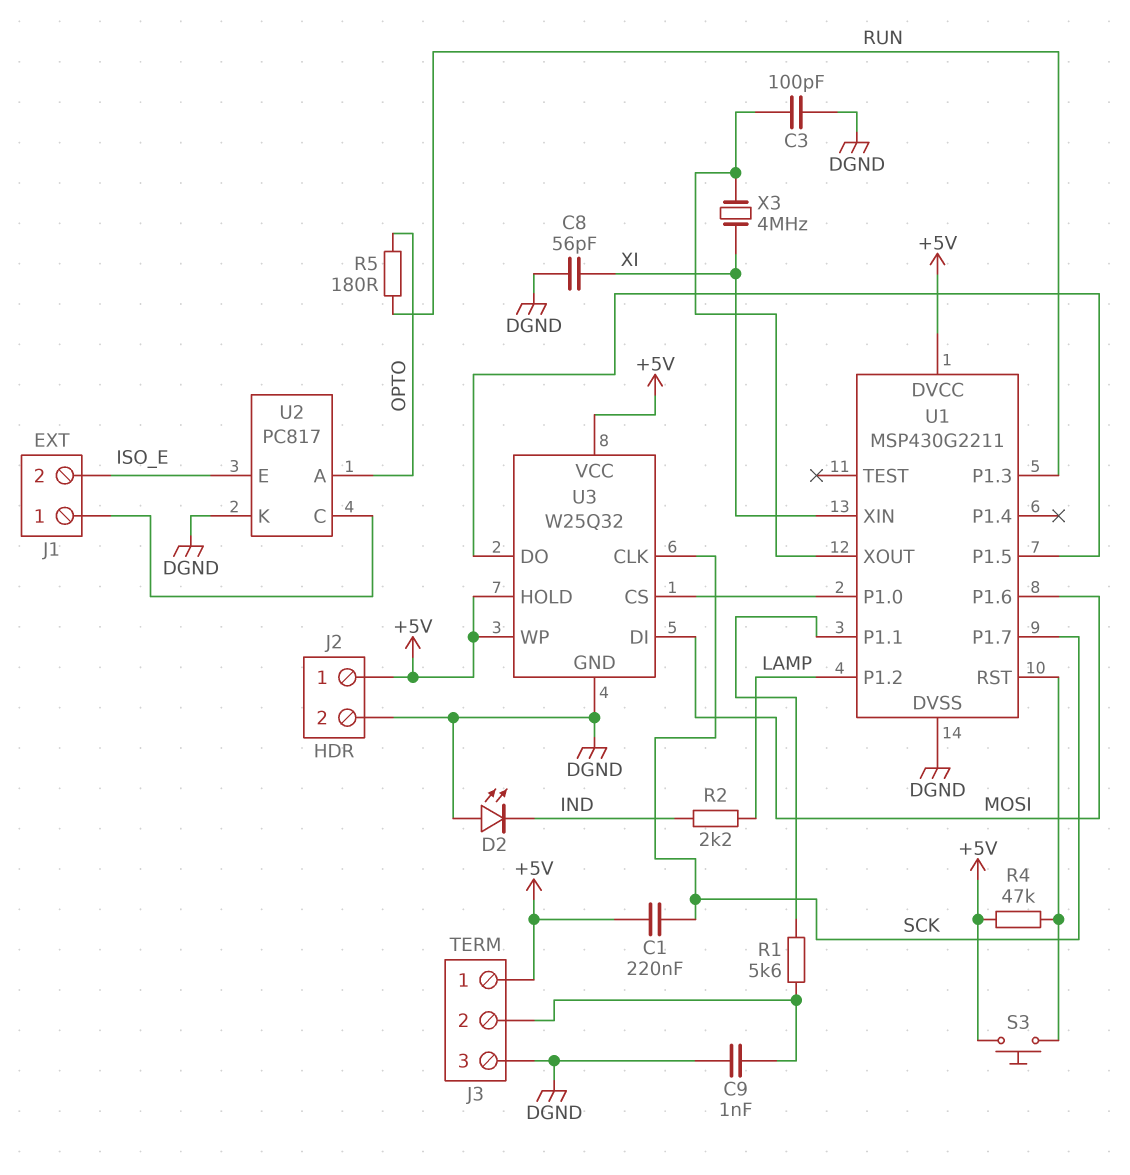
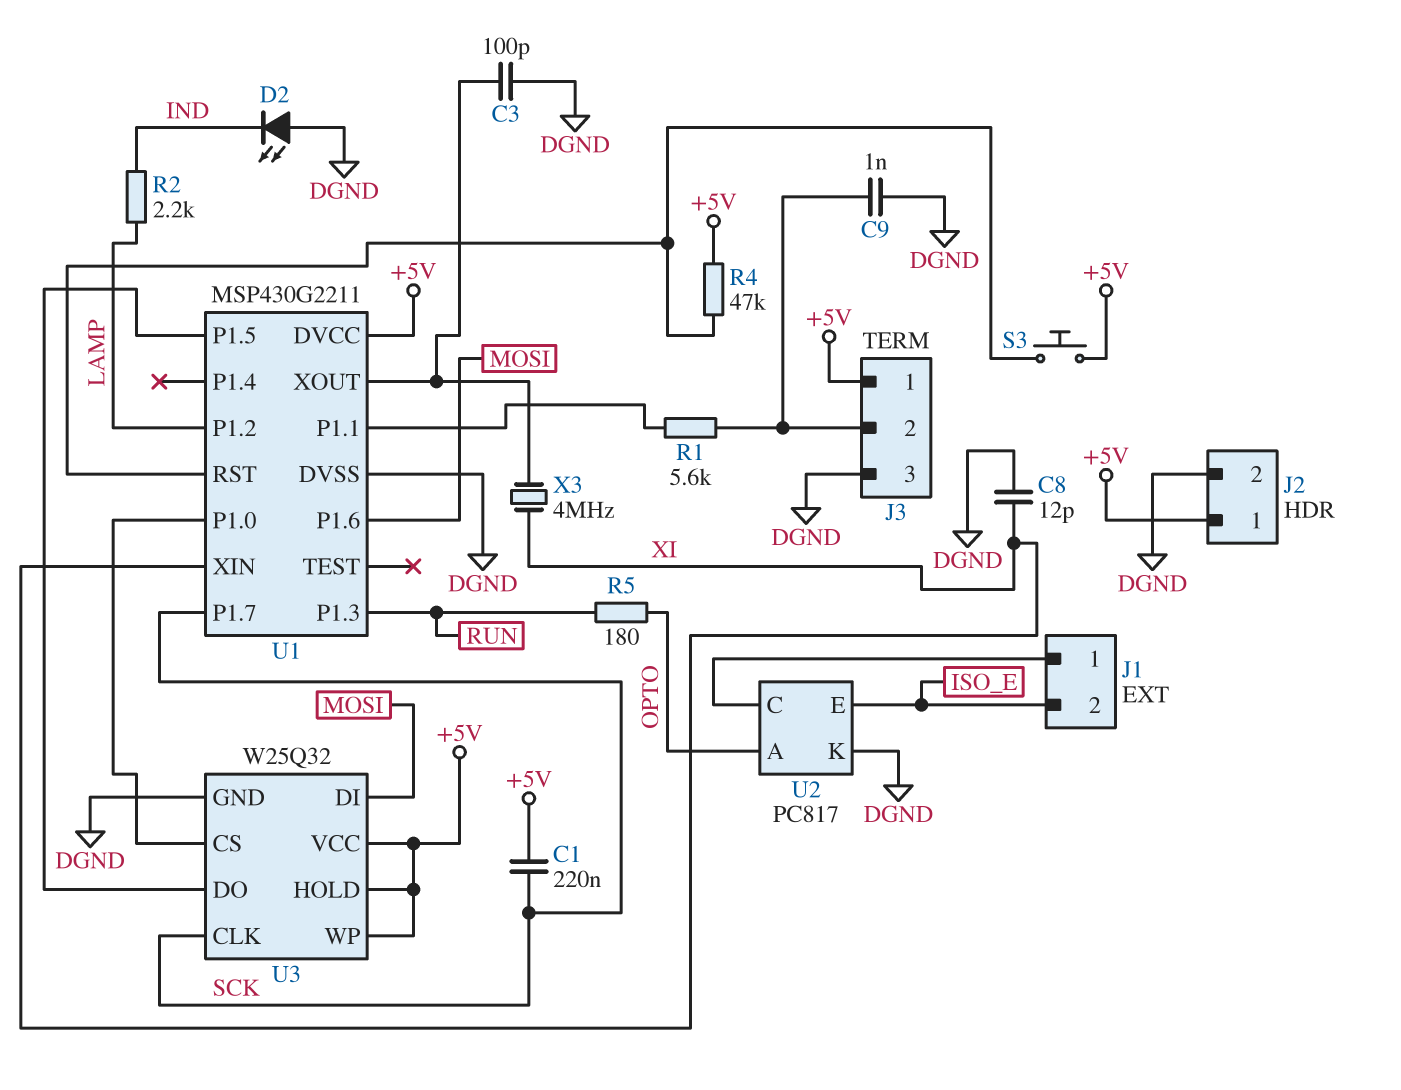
C8: 56pF (DGND, XI) -> 12pF (DGND, XI)

